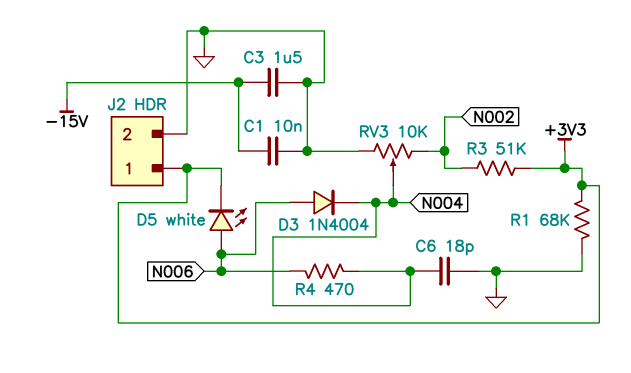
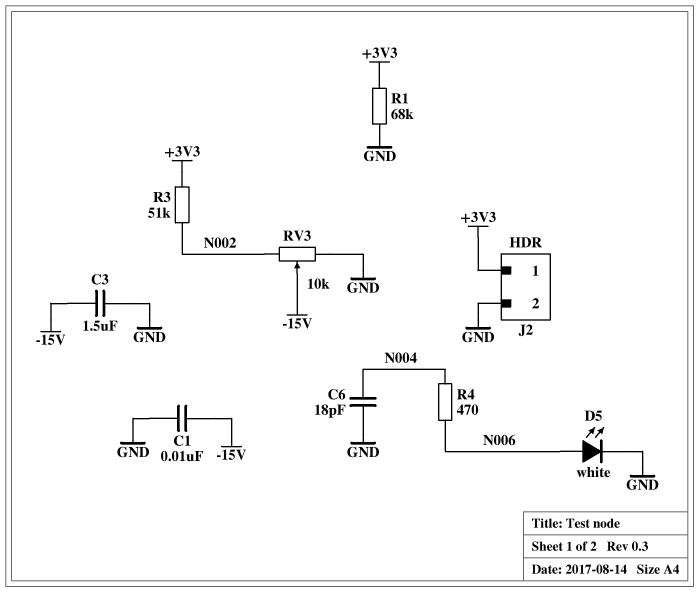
D3: diode 1N4004 (A N006, K N004) -> none
D5: LED white (A N006, K +3V3) -> LED white (A N006, K GND)
RV3: 10k (GND, N002, wiper N004) -> 10k (GND, N002, wiper -15V)

